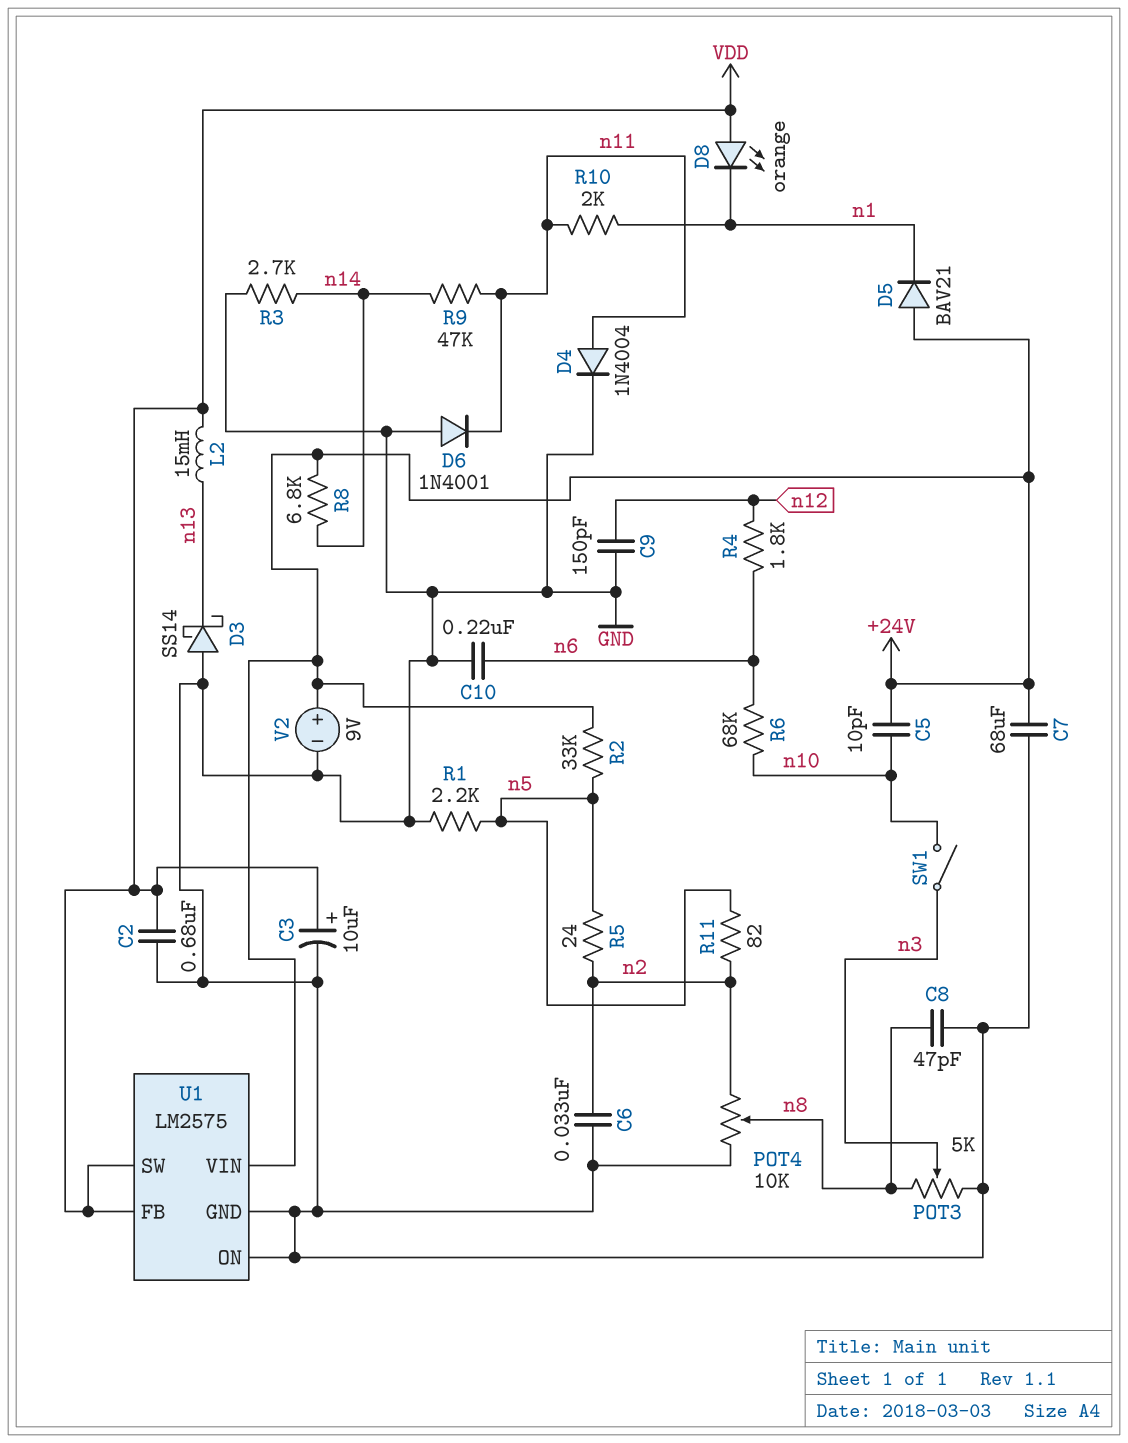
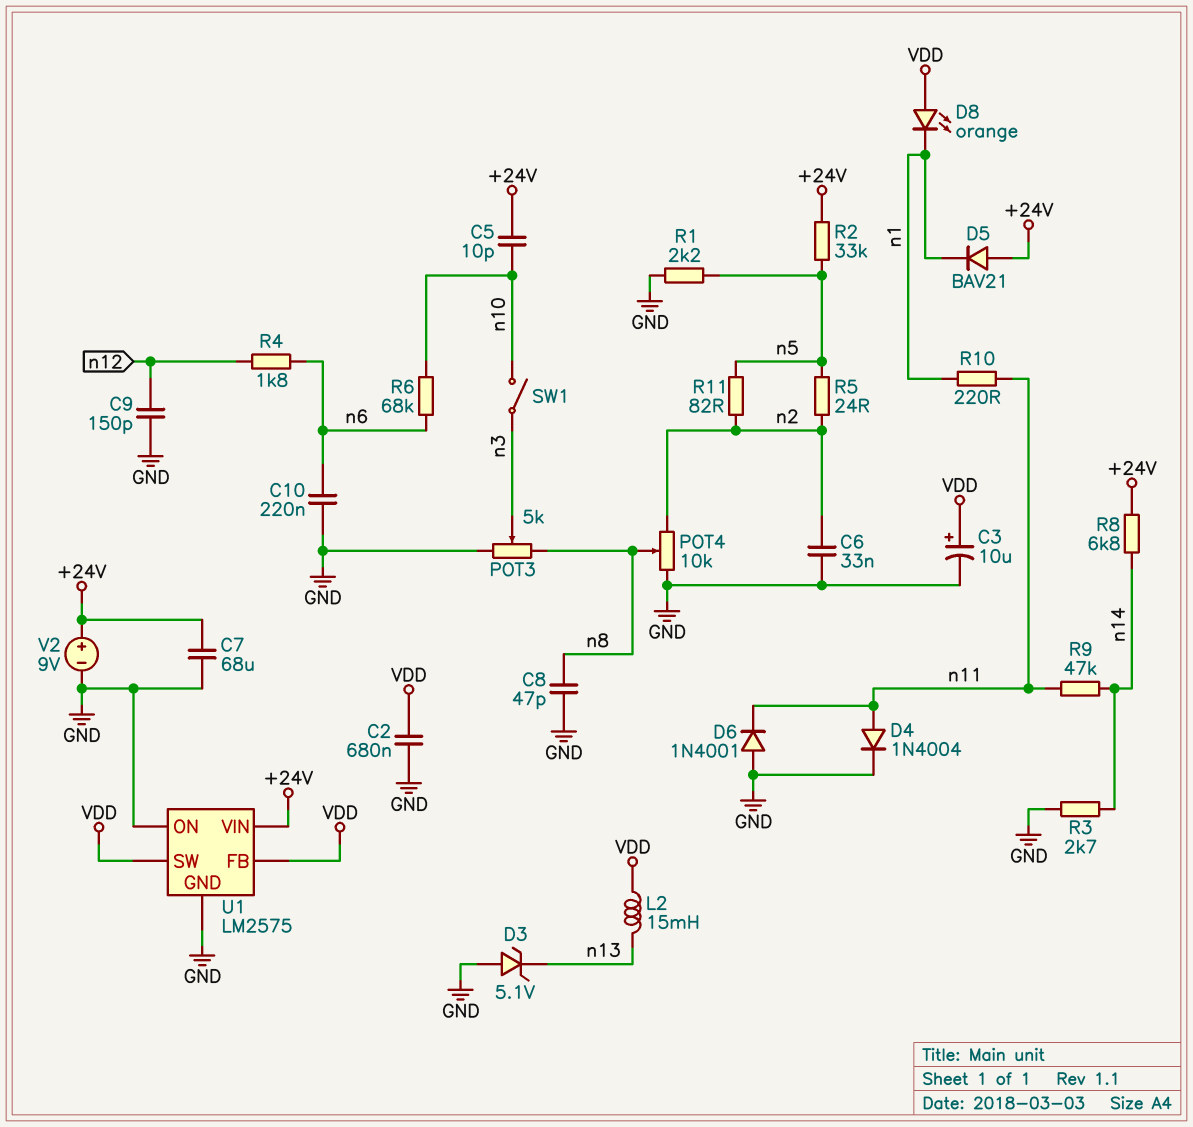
D3: schottky SS14 (A GND, K n13) -> zener 5.1V (A GND, K n13)
R10: 2k (n1, n11) -> 220 (n1, n11)

